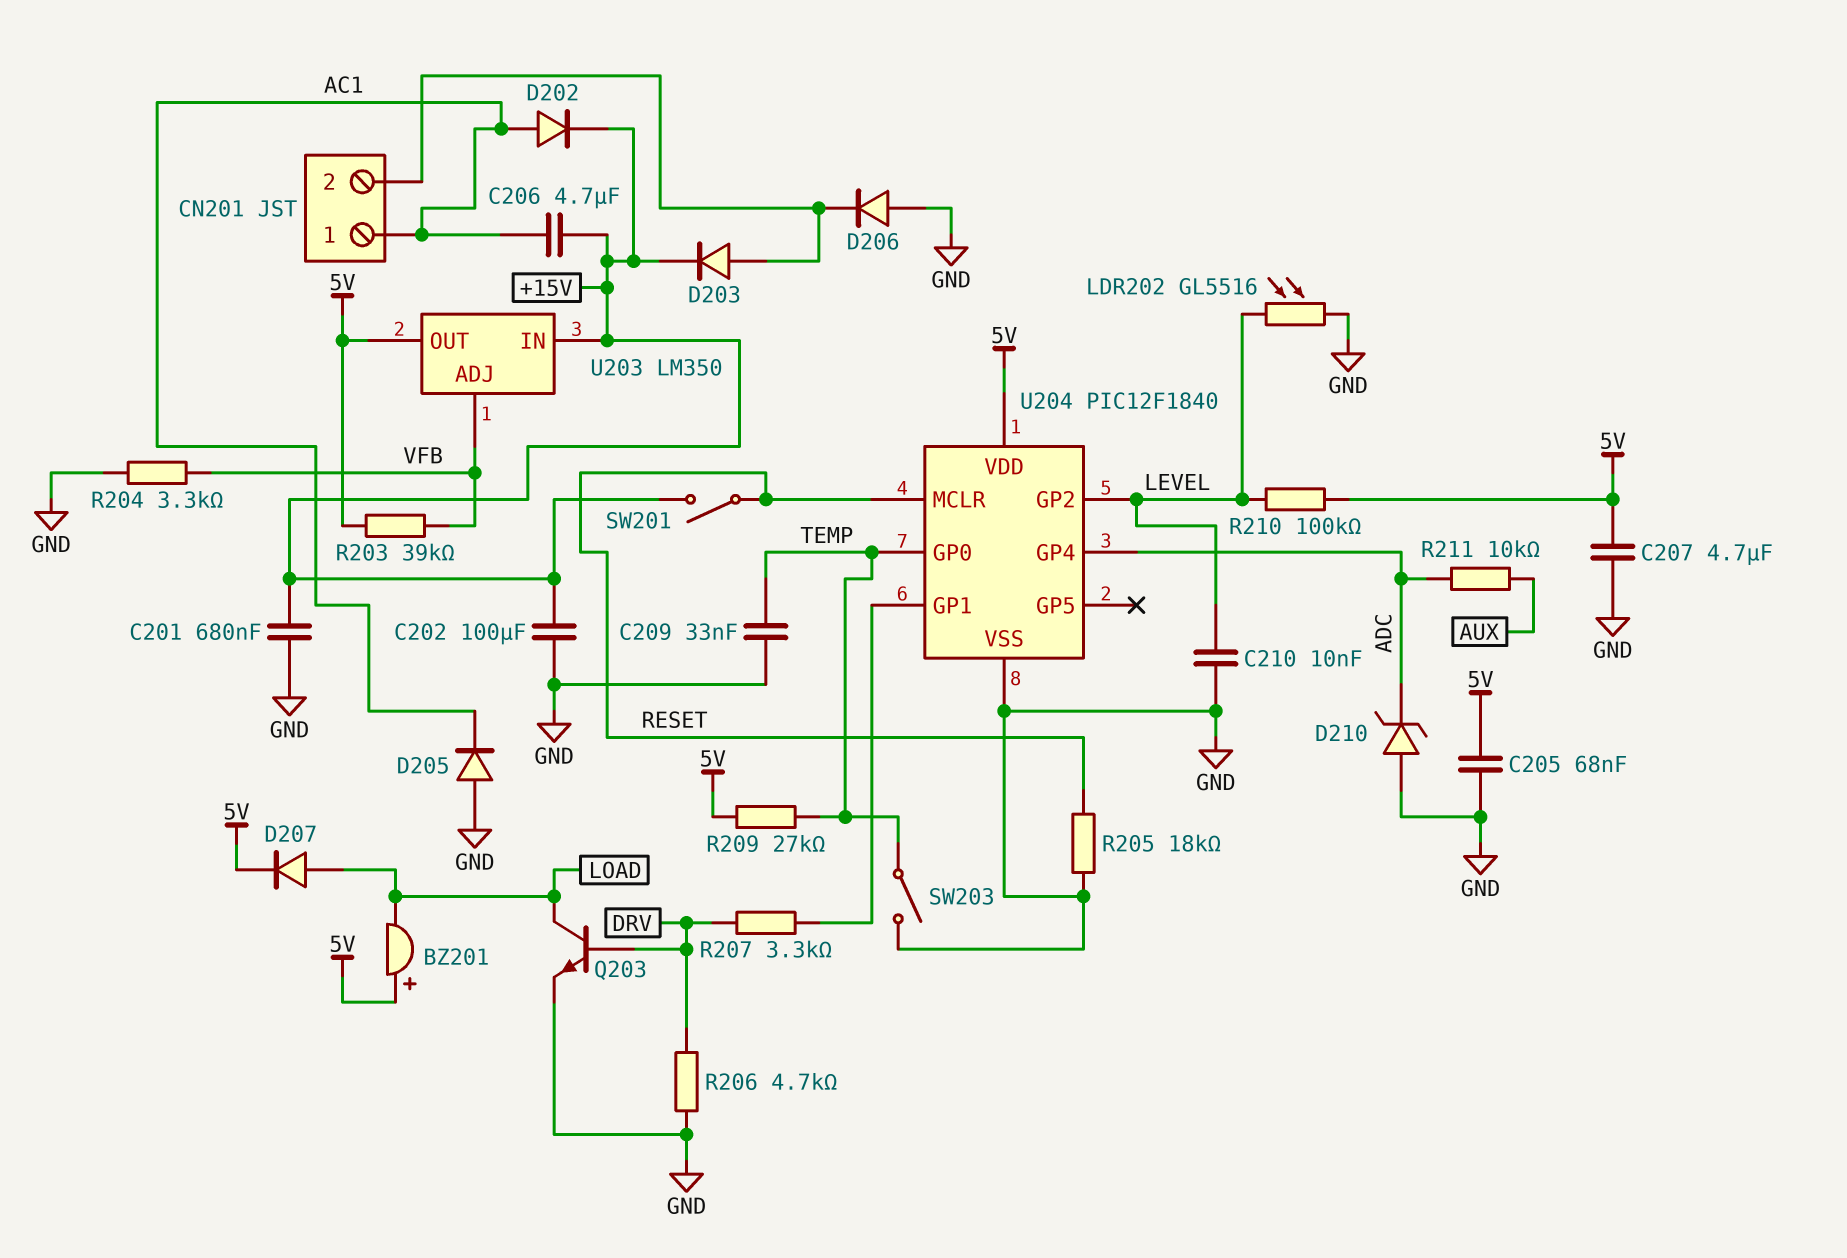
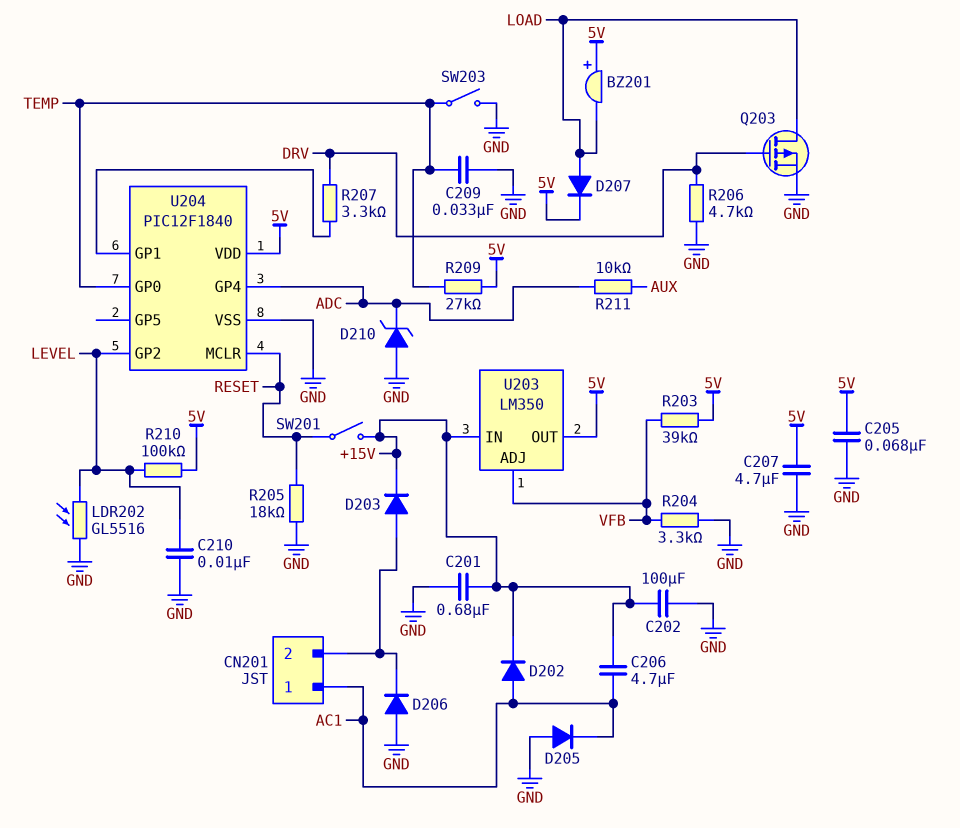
Q203: NPN (B DRV, C LOAD, E GND) -> PMOS (G DRV, D LOAD, S GND)

